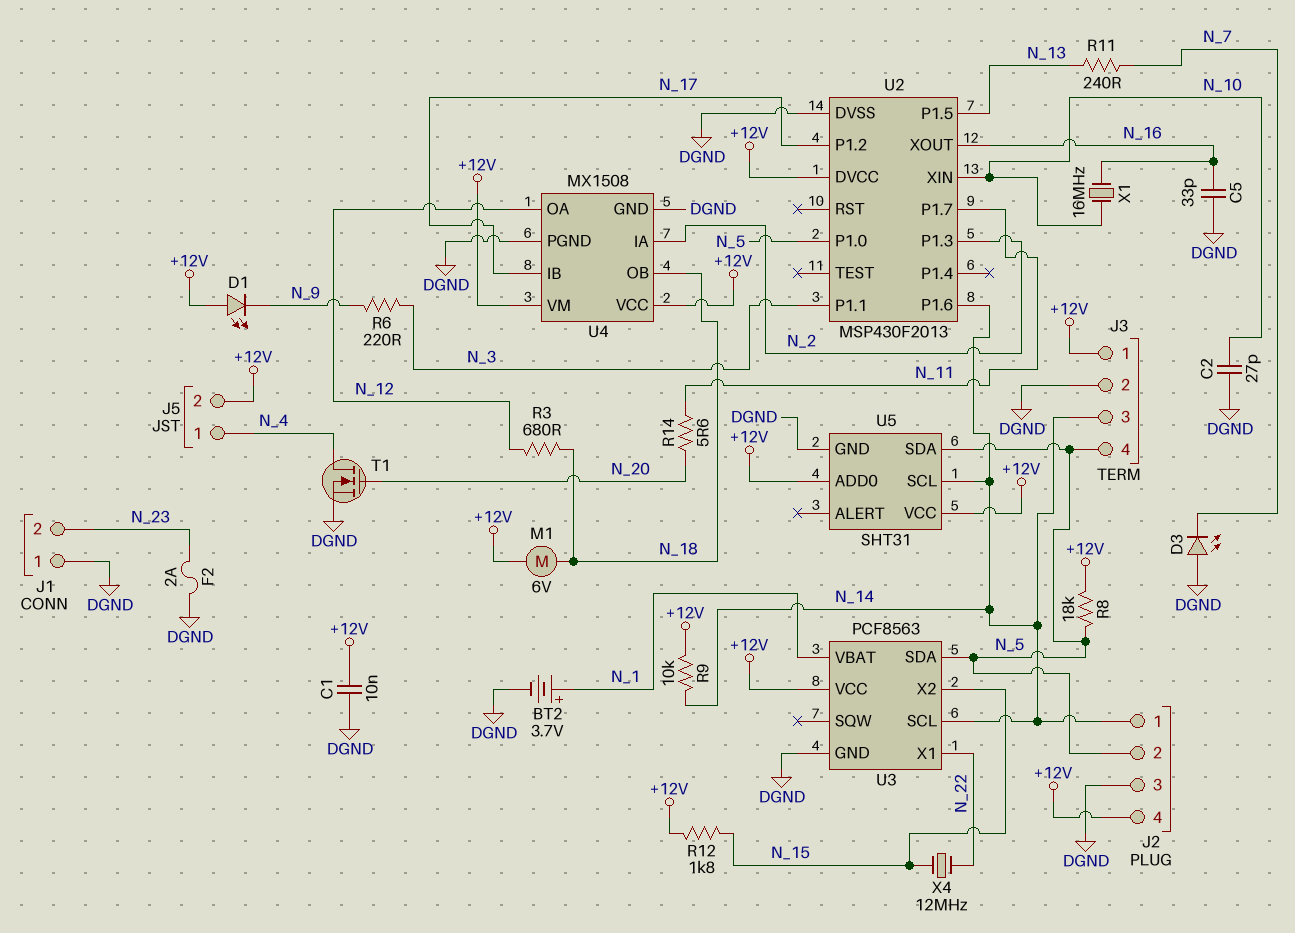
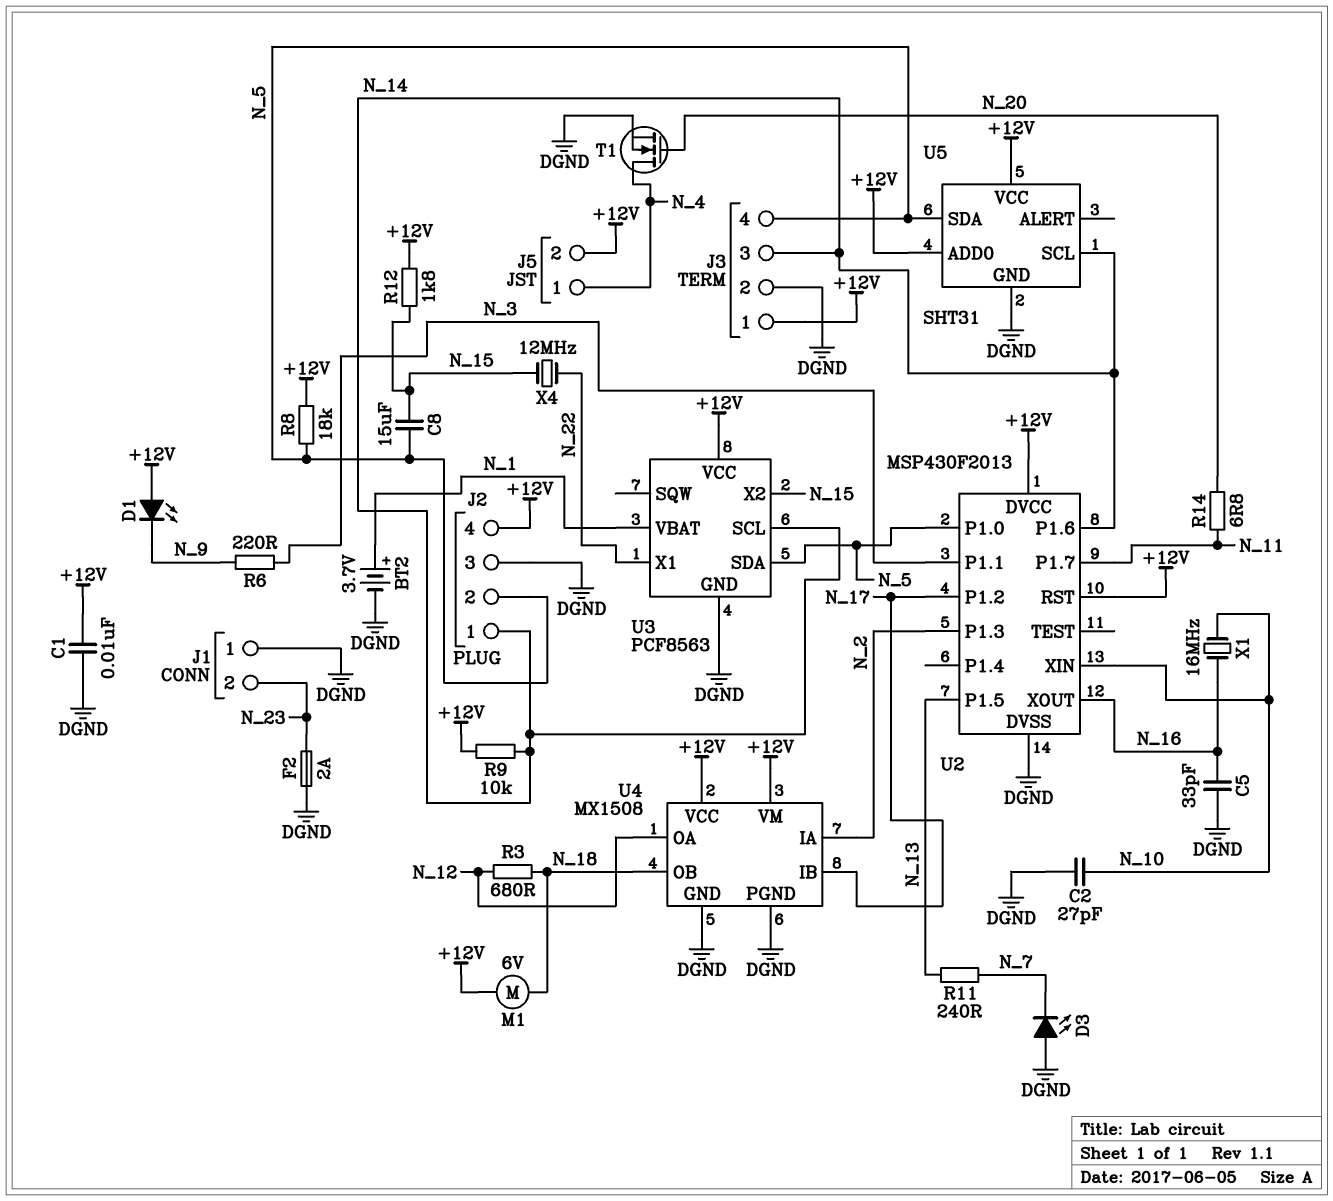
C8: none -> 15uF (N_5, N_15)
R14: 5.6 (N_11, N_20) -> 6.8 (N_11, N_20)
U2 pin RST: none -> +12V

